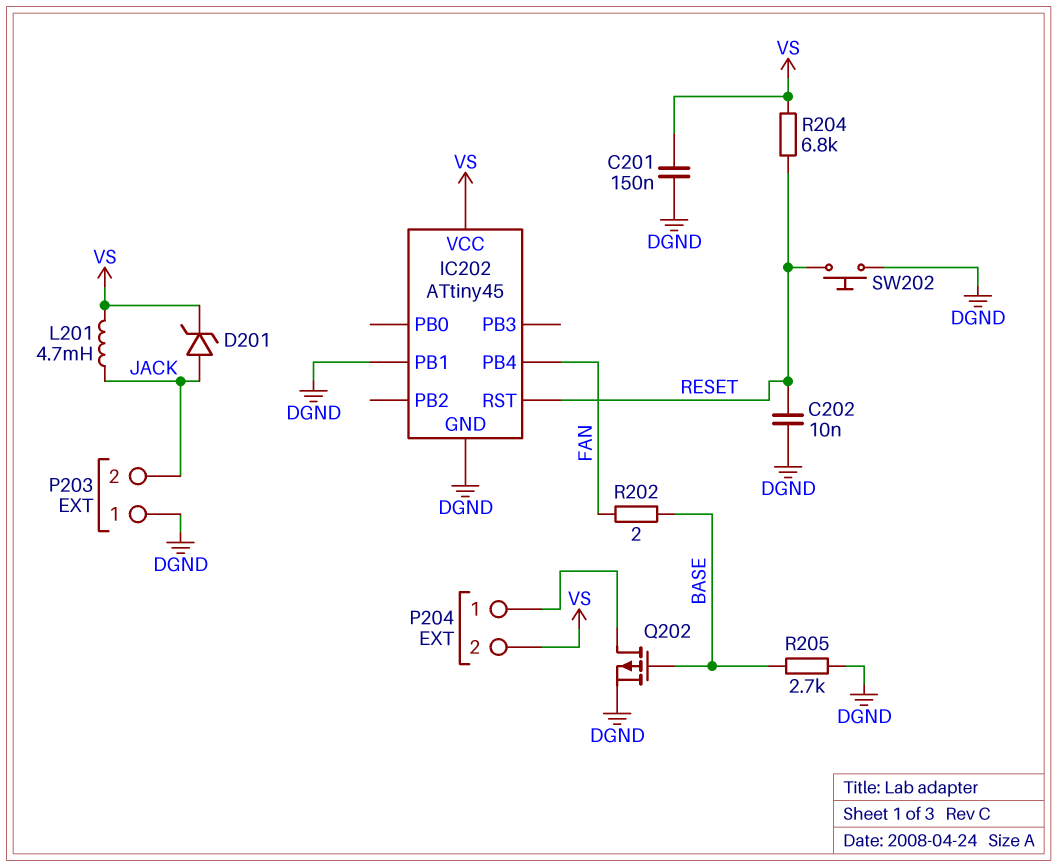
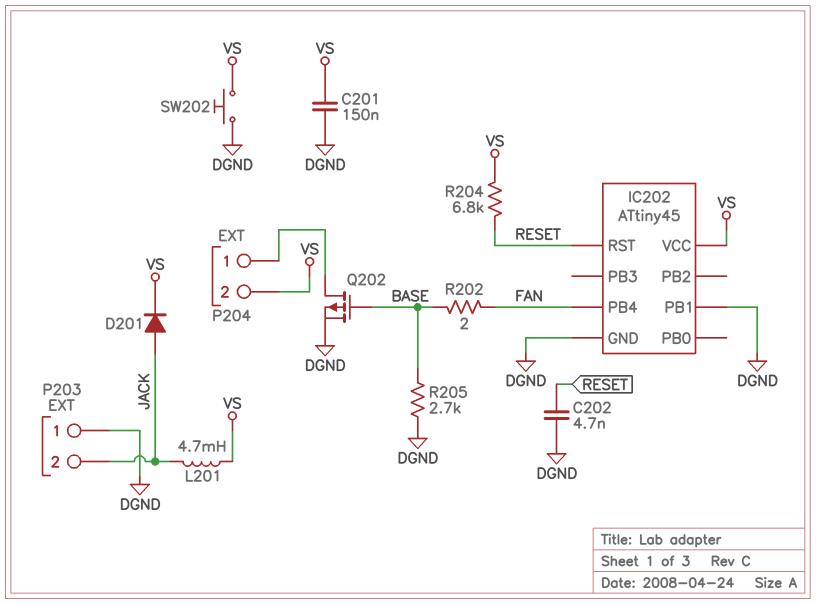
C202: 10nF (DGND, RESET) -> 4.7nF (DGND, RESET)
D201: zener (A JACK, K VS) -> diode (A JACK, K VS)
SW202: button (DGND, RESET) -> button (DGND, VS)

